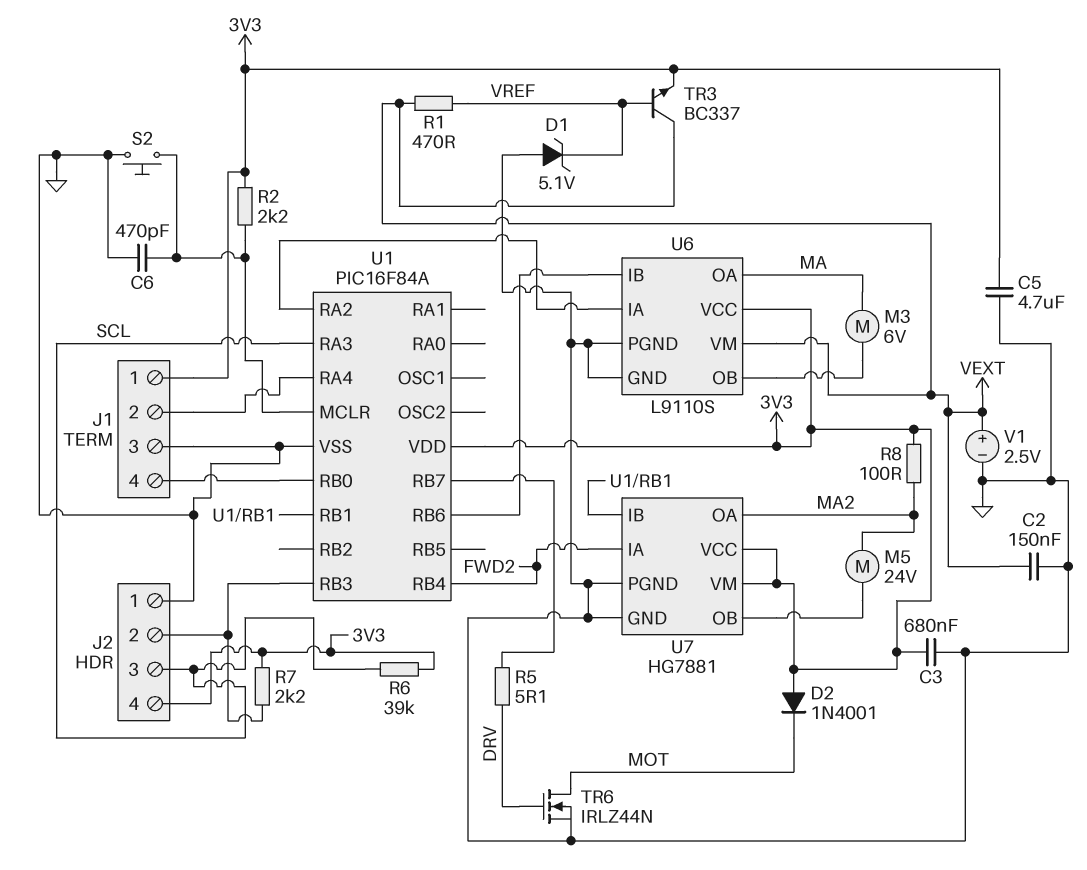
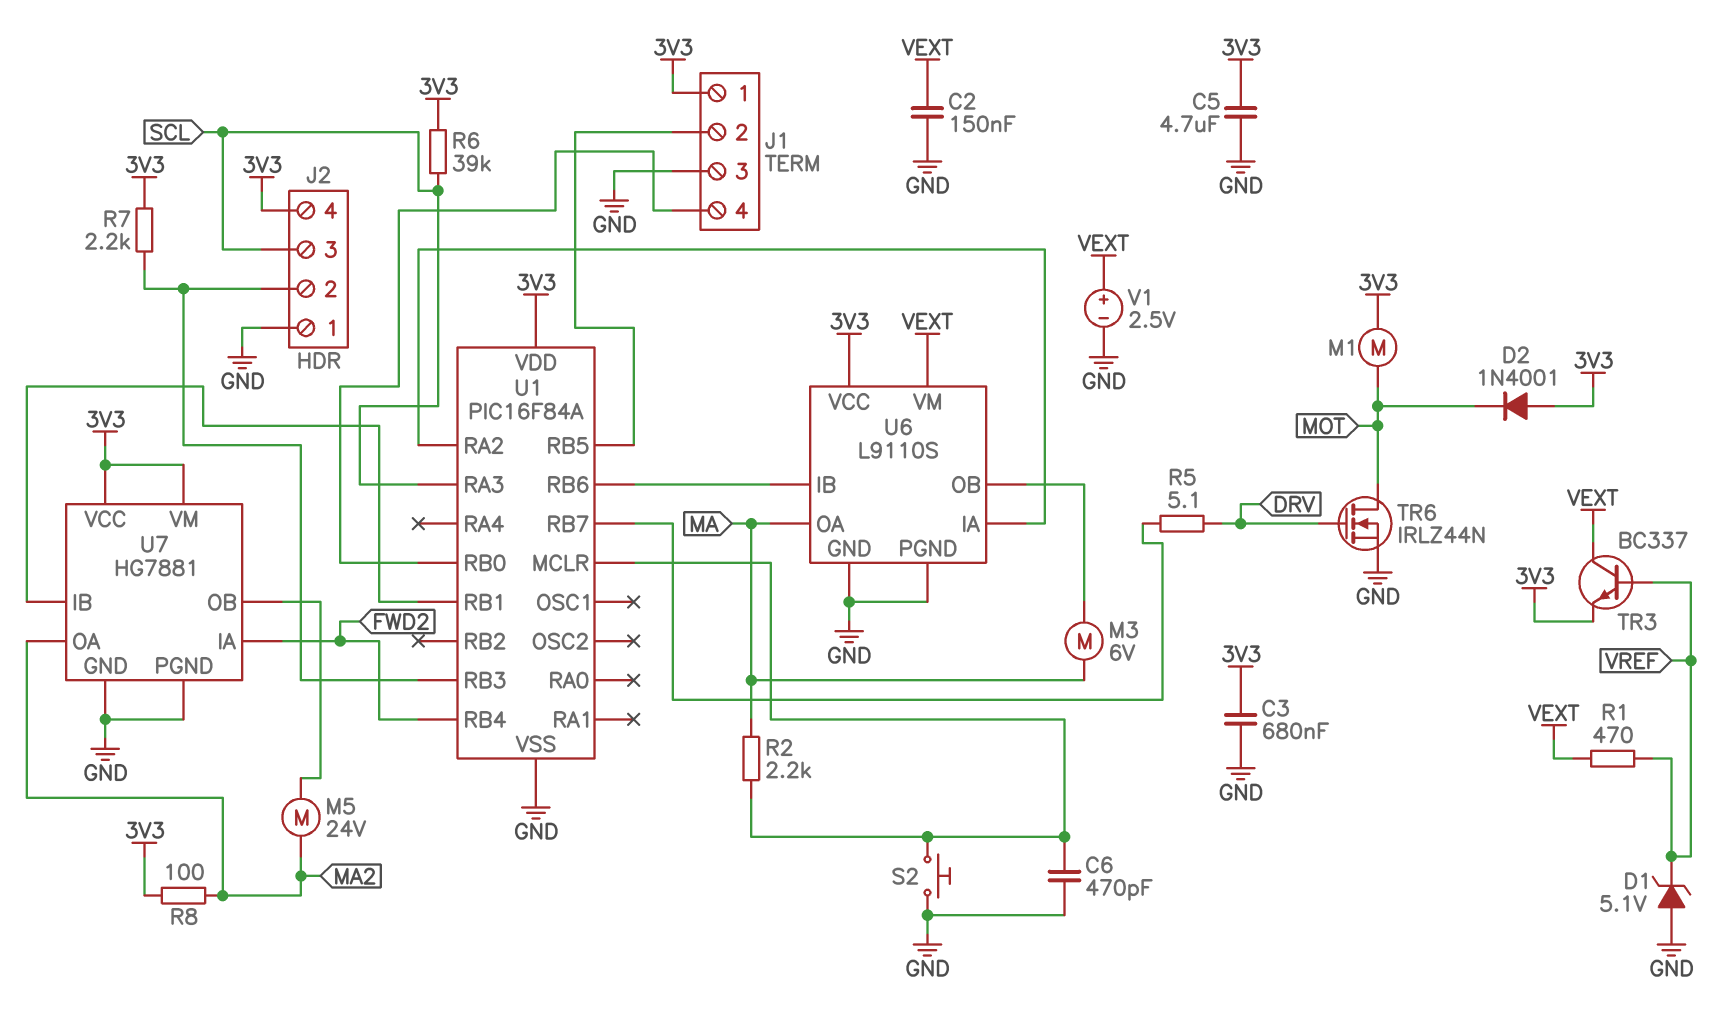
M1: none -> motor (3V3, MOT)
R2: 2.2k (3V3, U1/MCLR) -> 2.2k (MA, U1/MCLR)
U1 pin RA4: J1/2 -> none
U1 pin RB5: none -> J1/2

